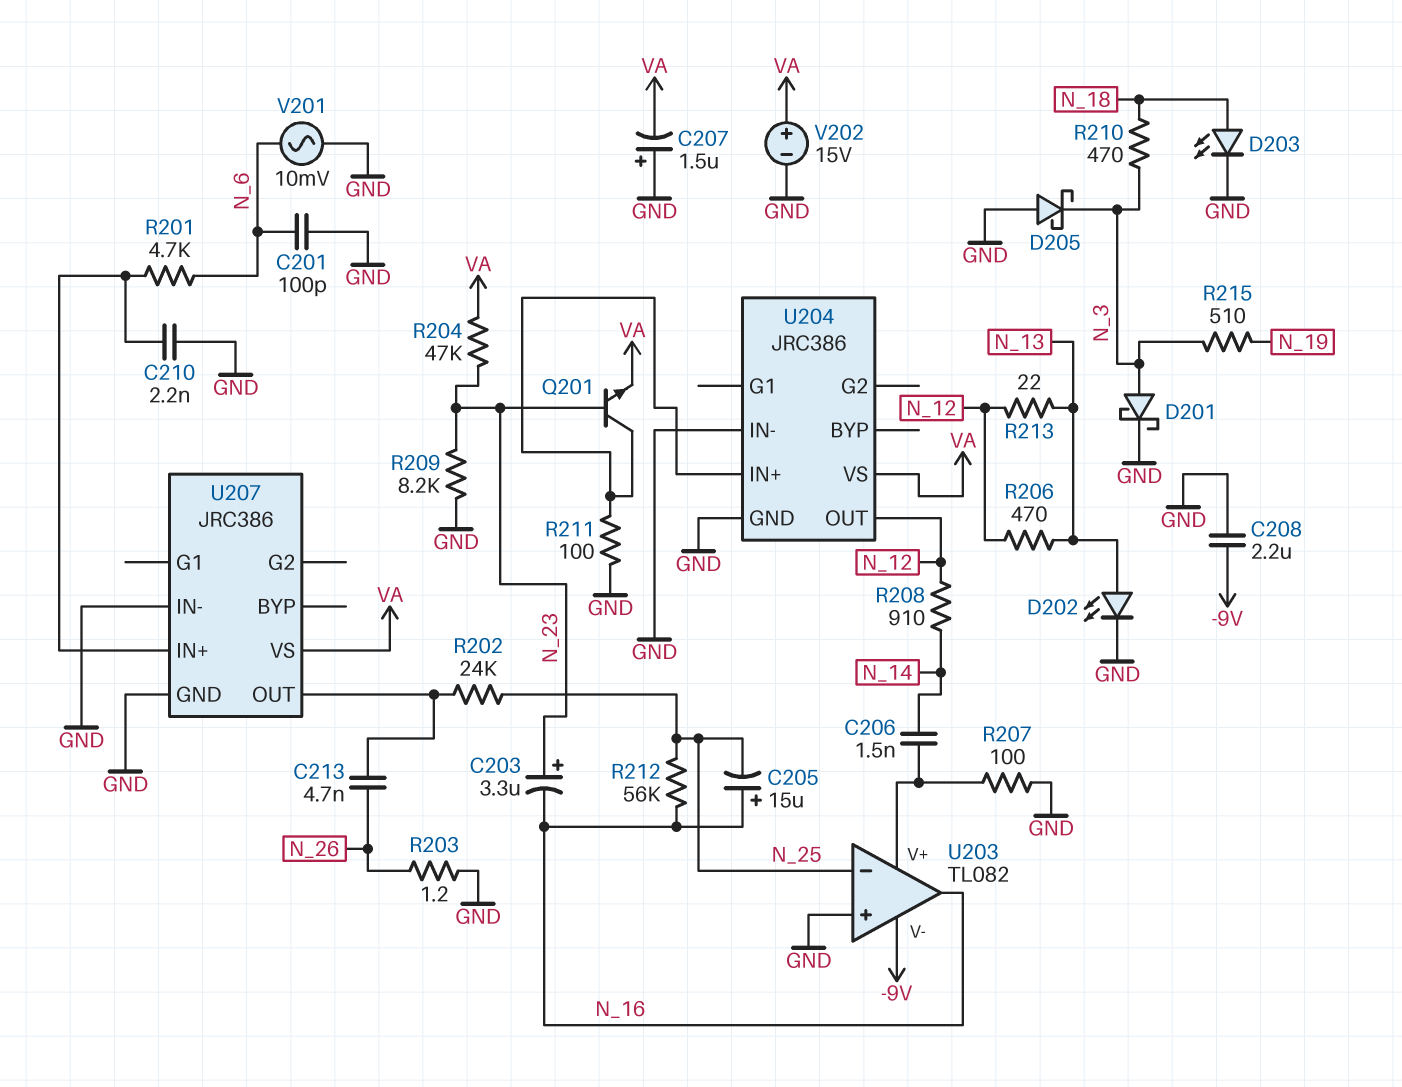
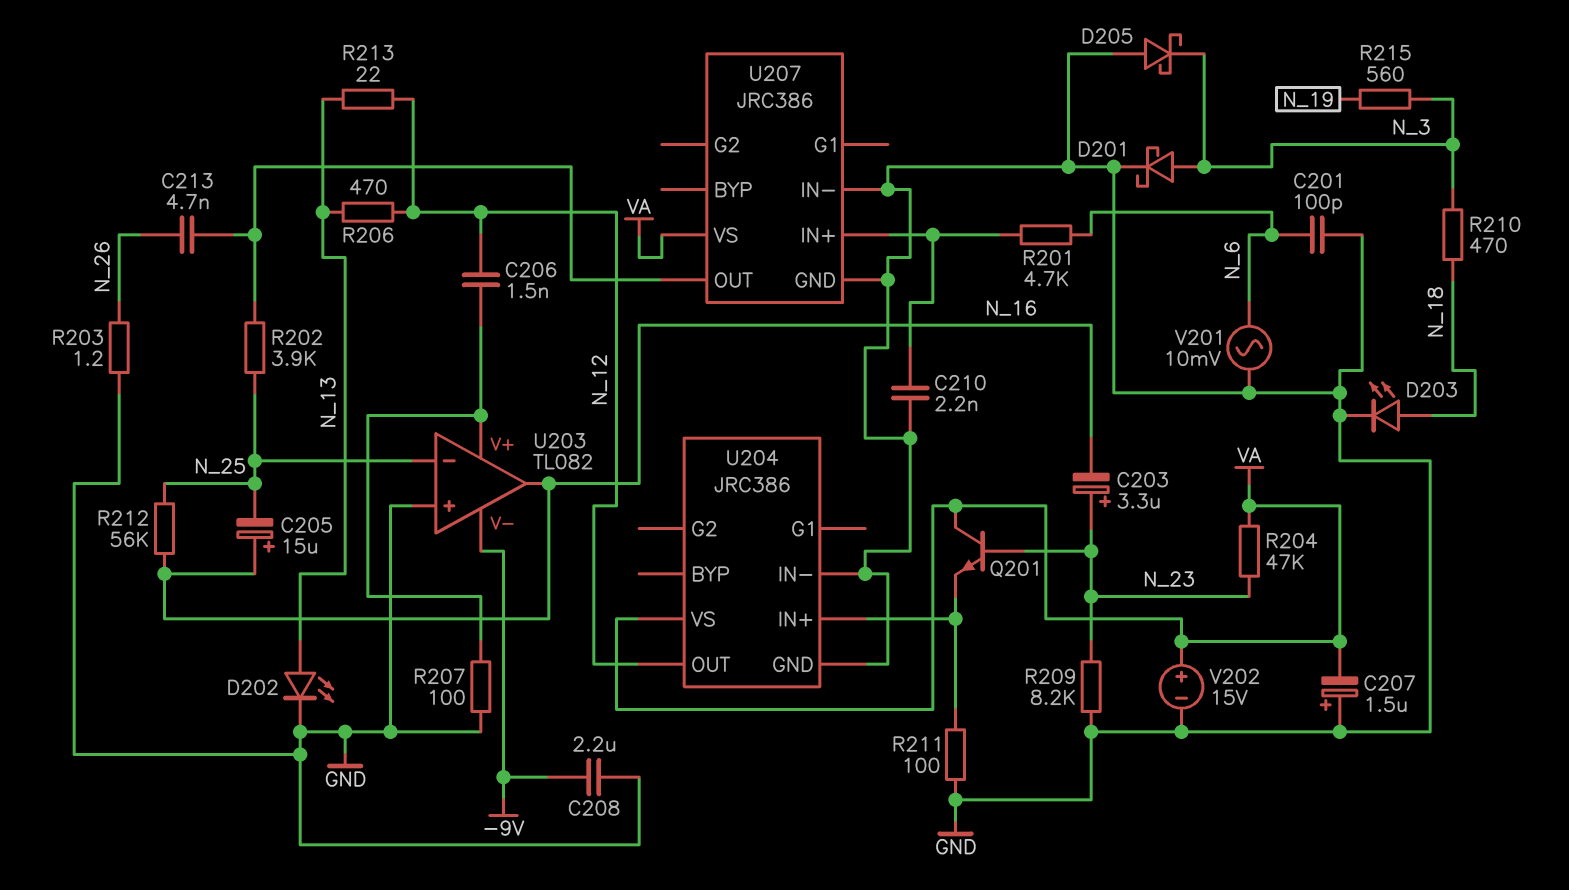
C206: 1.5nF (N_14, U203/V+) -> 1.5nF (N_12, U203/V+)
Q201: NPN (B N_23, C U204/IN+, E VA) -> NPN (B N_23, C VA, E U204/IN+)
R202: 24k (N_25, U207/OUT) -> 3.9k (N_25, U207/OUT)
R208: 910 (N_12, N_14) -> none
R215: 510 (N_3, N_19) -> 560 (N_3, N_19)

